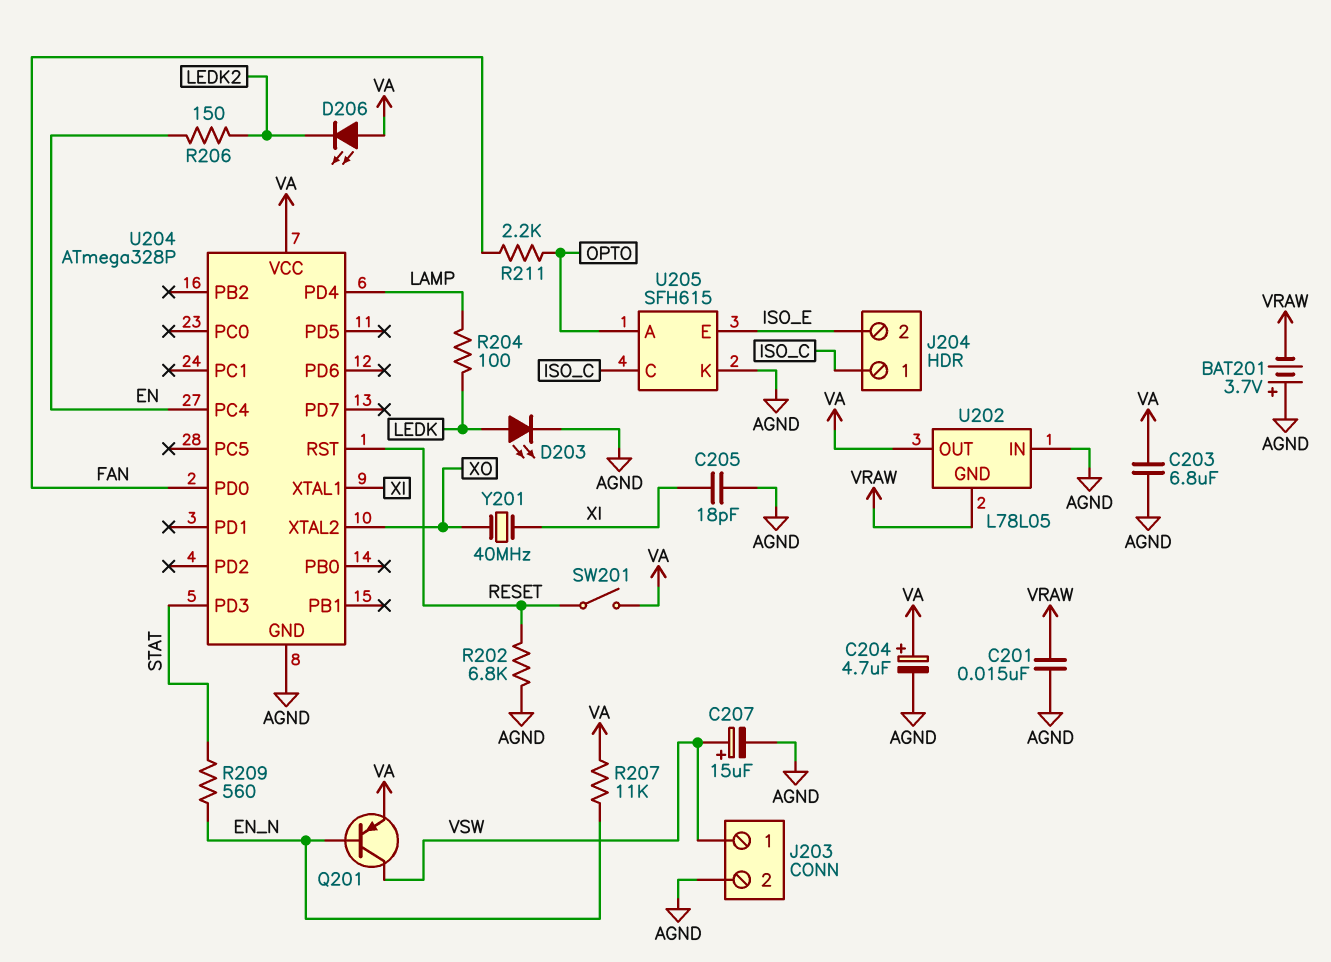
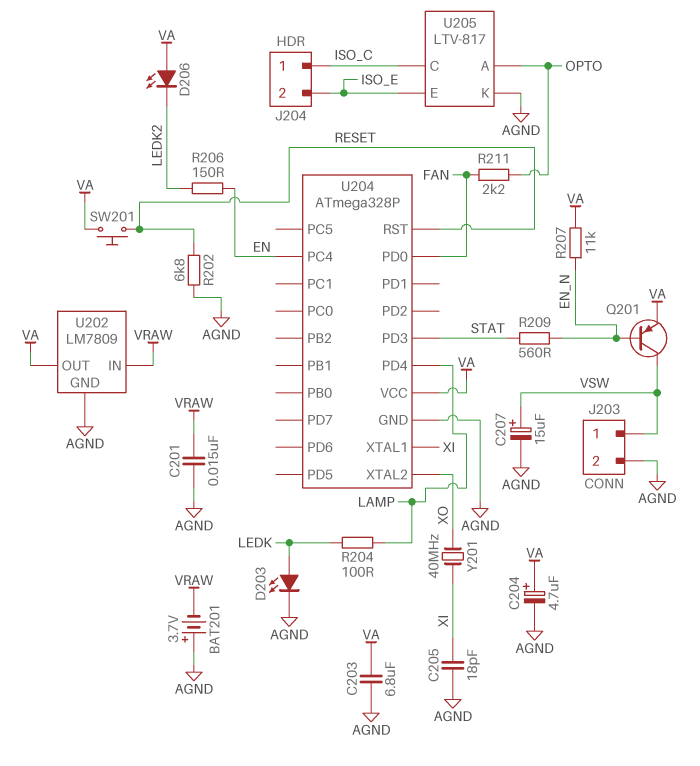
SW201: switch (RESET, VA) -> button (RESET, VA)
U202: L78L05 -> LM7809
U202 pin GND: VRAW -> AGND
U202 pin IN: AGND -> VRAW
U205: SFH615 -> LTV-817

